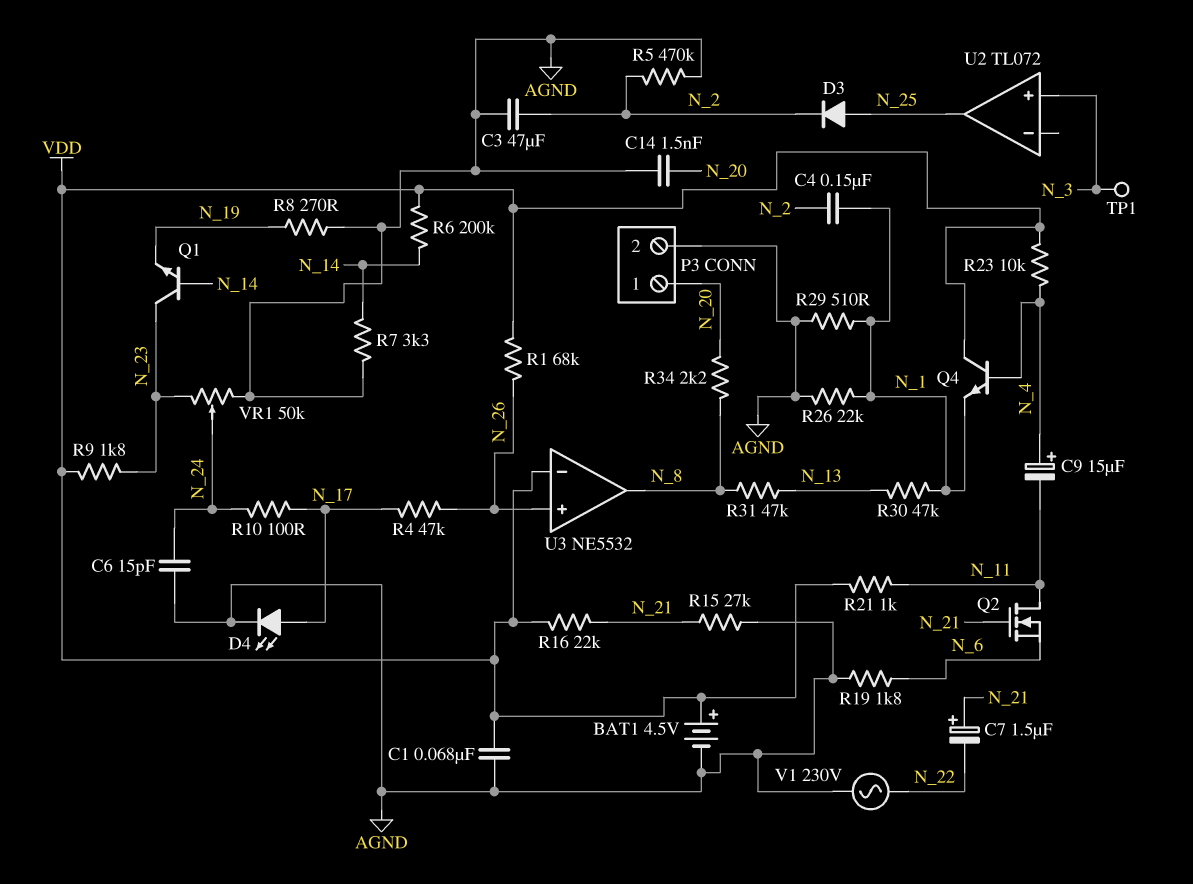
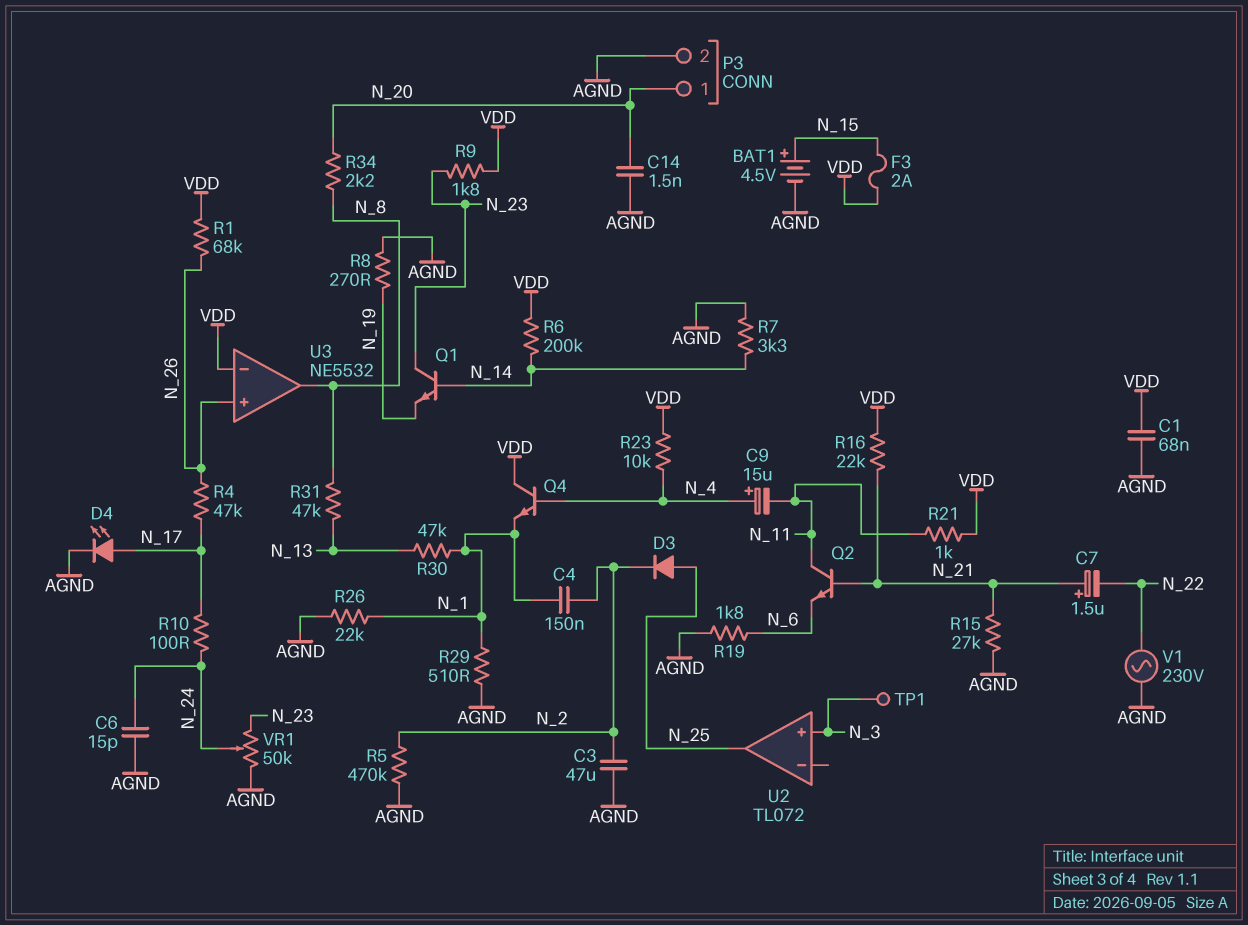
BAT1: 4.5V (plus VDD, minus AGND) -> 4.5V (plus N_15, minus AGND)
F3: none -> 2A (N_15, VDD)
Q2: NMOS (G N_21, D N_11, S N_6) -> NPN (B N_21, C N_11, E N_6)

